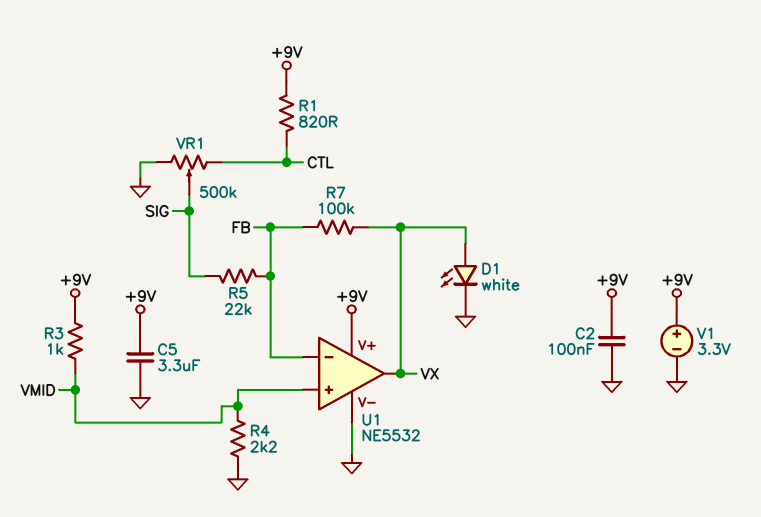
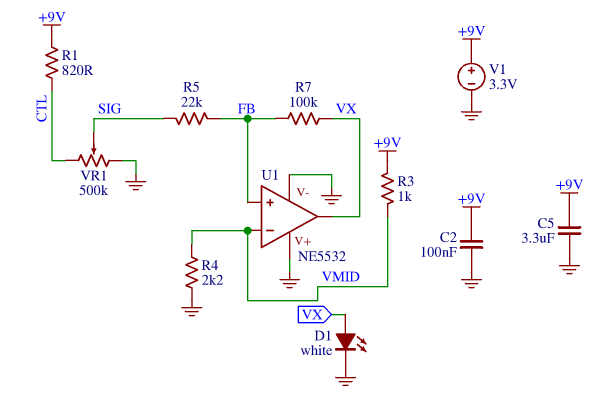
U1 pin V+: +9V -> GND
U1 pin in+: VMID -> FB
U1 pin in-: FB -> VMID

